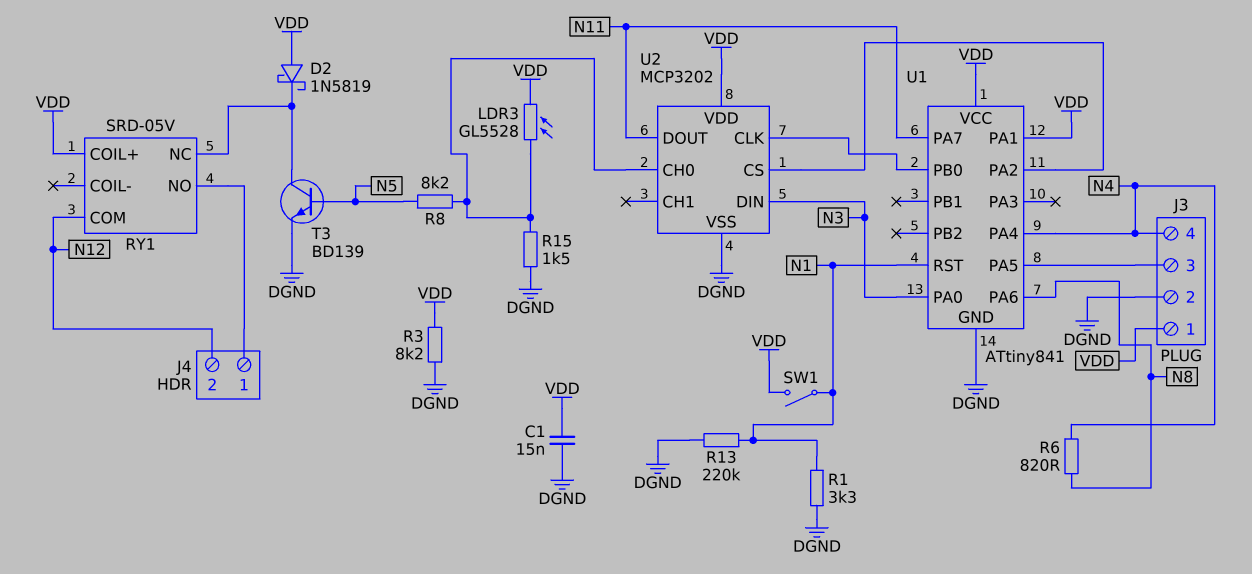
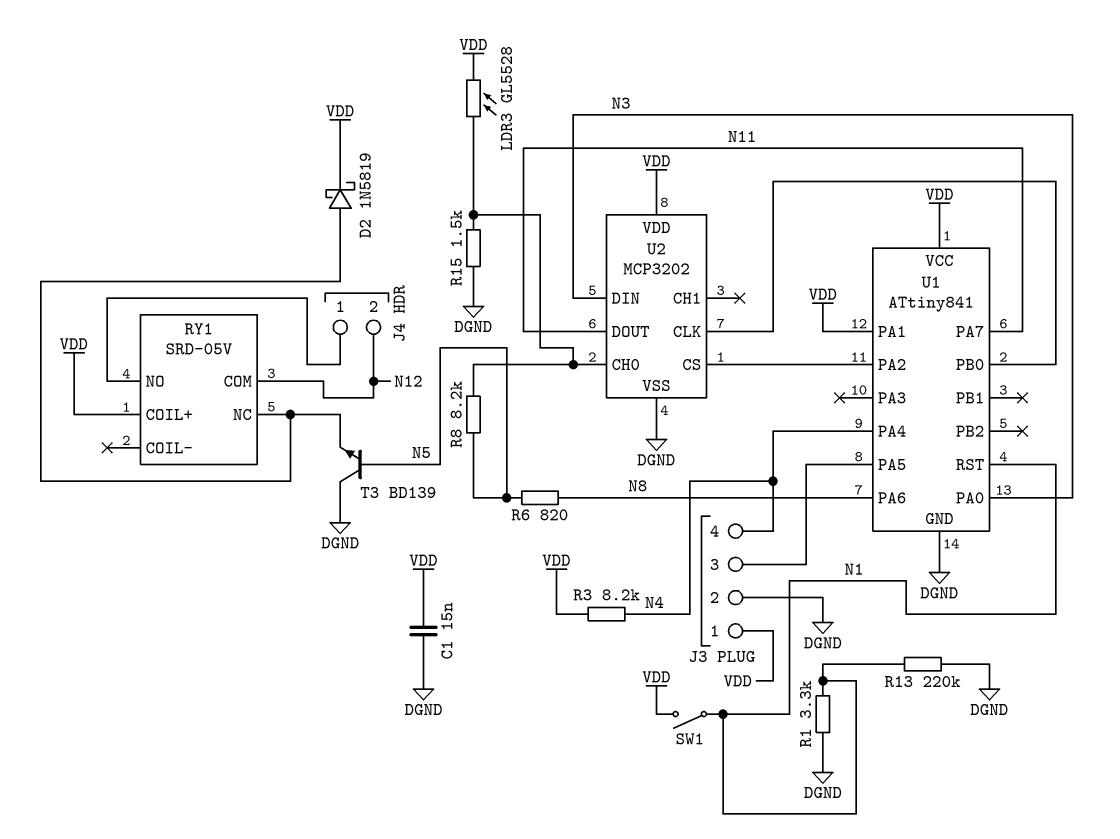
D2: schottky 1N5819 (A VDD, K RY1/NC) -> schottky 1N5819 (A RY1/NC, K VDD)
R3: 8.2k (DGND, VDD) -> 8.2k (N4, VDD)
R6: 820 (N4, N8) -> 820 (N5, N8)
T3: NPN BD139 (B N5, C RY1/NC, E DGND) -> NPN BD139 (B N5, C DGND, E RY1/NC)

